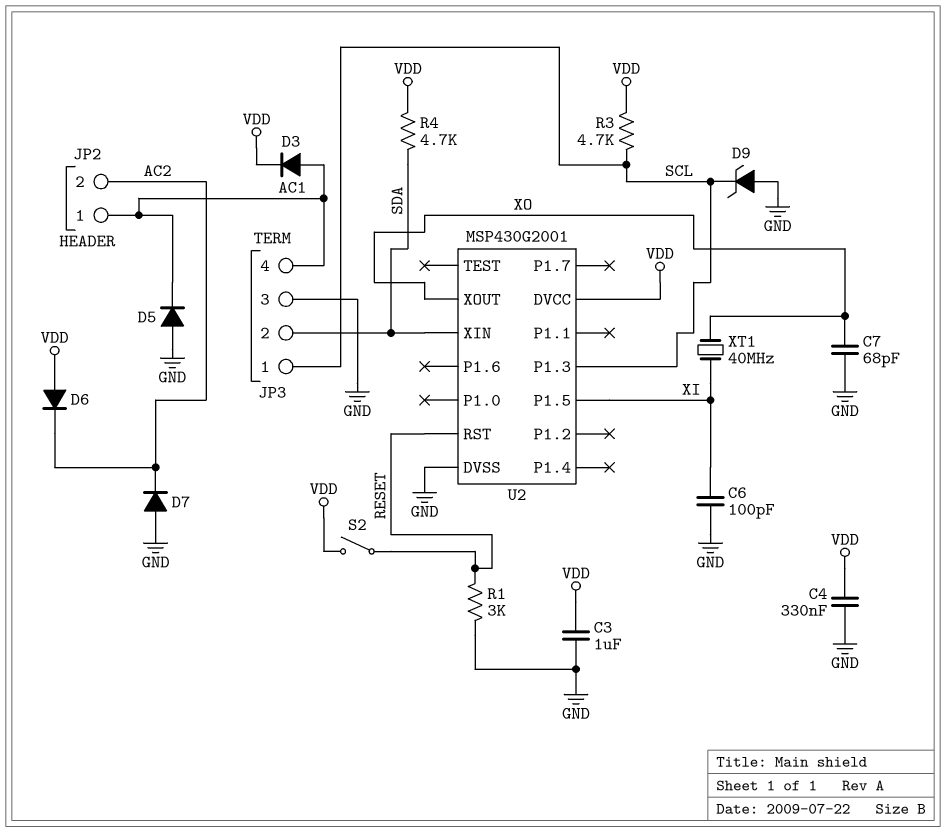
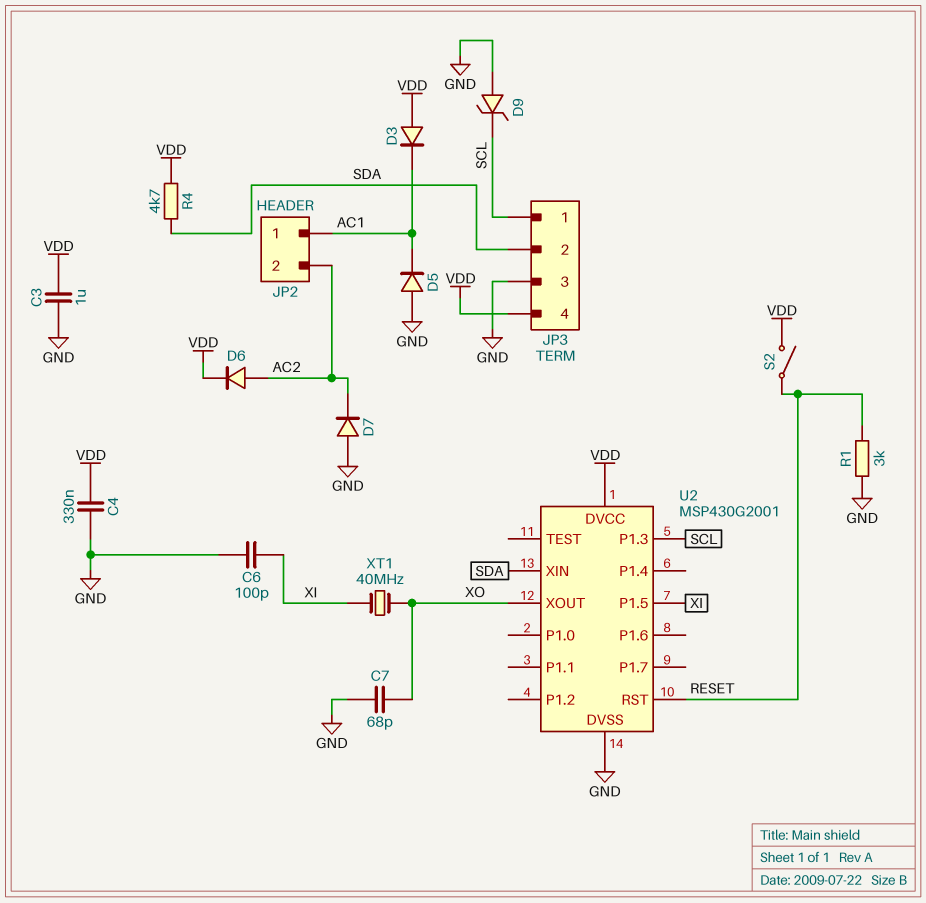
D3: diode (A AC1, K VDD) -> diode (A VDD, K AC1)
D6: diode (A VDD, K AC2) -> diode (A AC2, K VDD)
JP3 pin 4: AC1 -> VDD
R3: 4.7k (SCL, VDD) -> none

